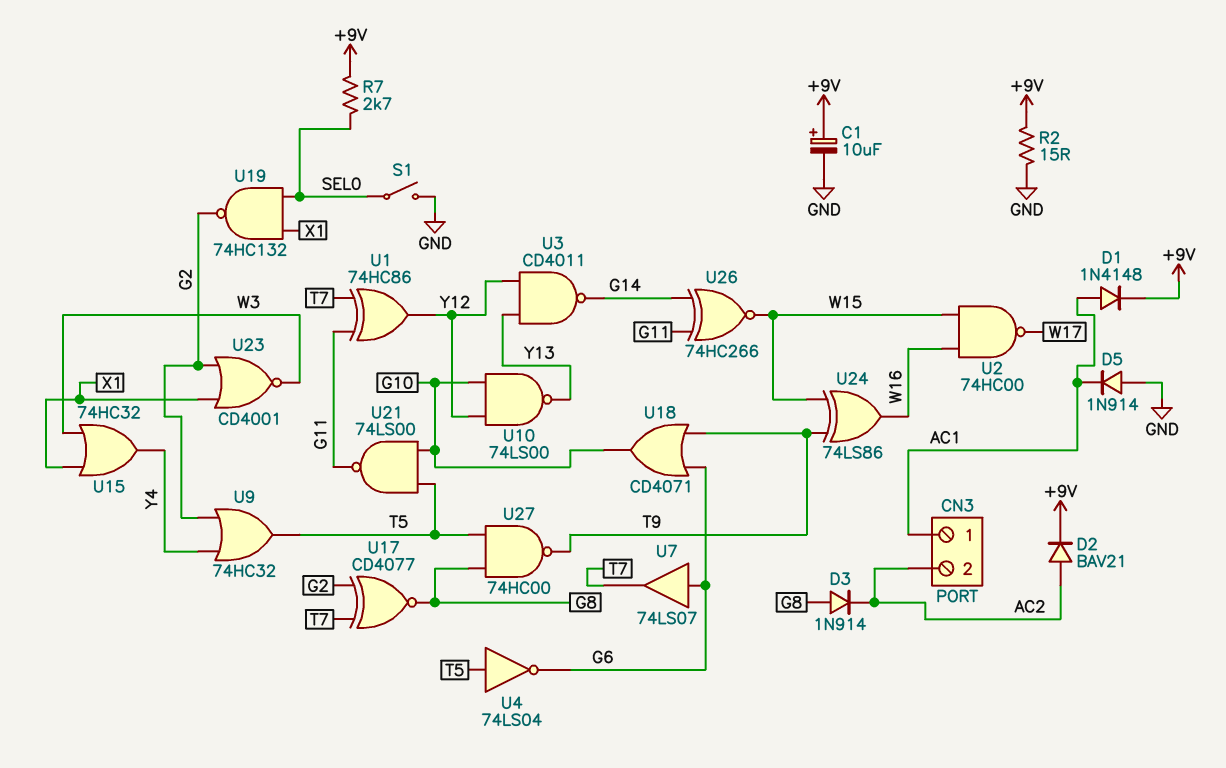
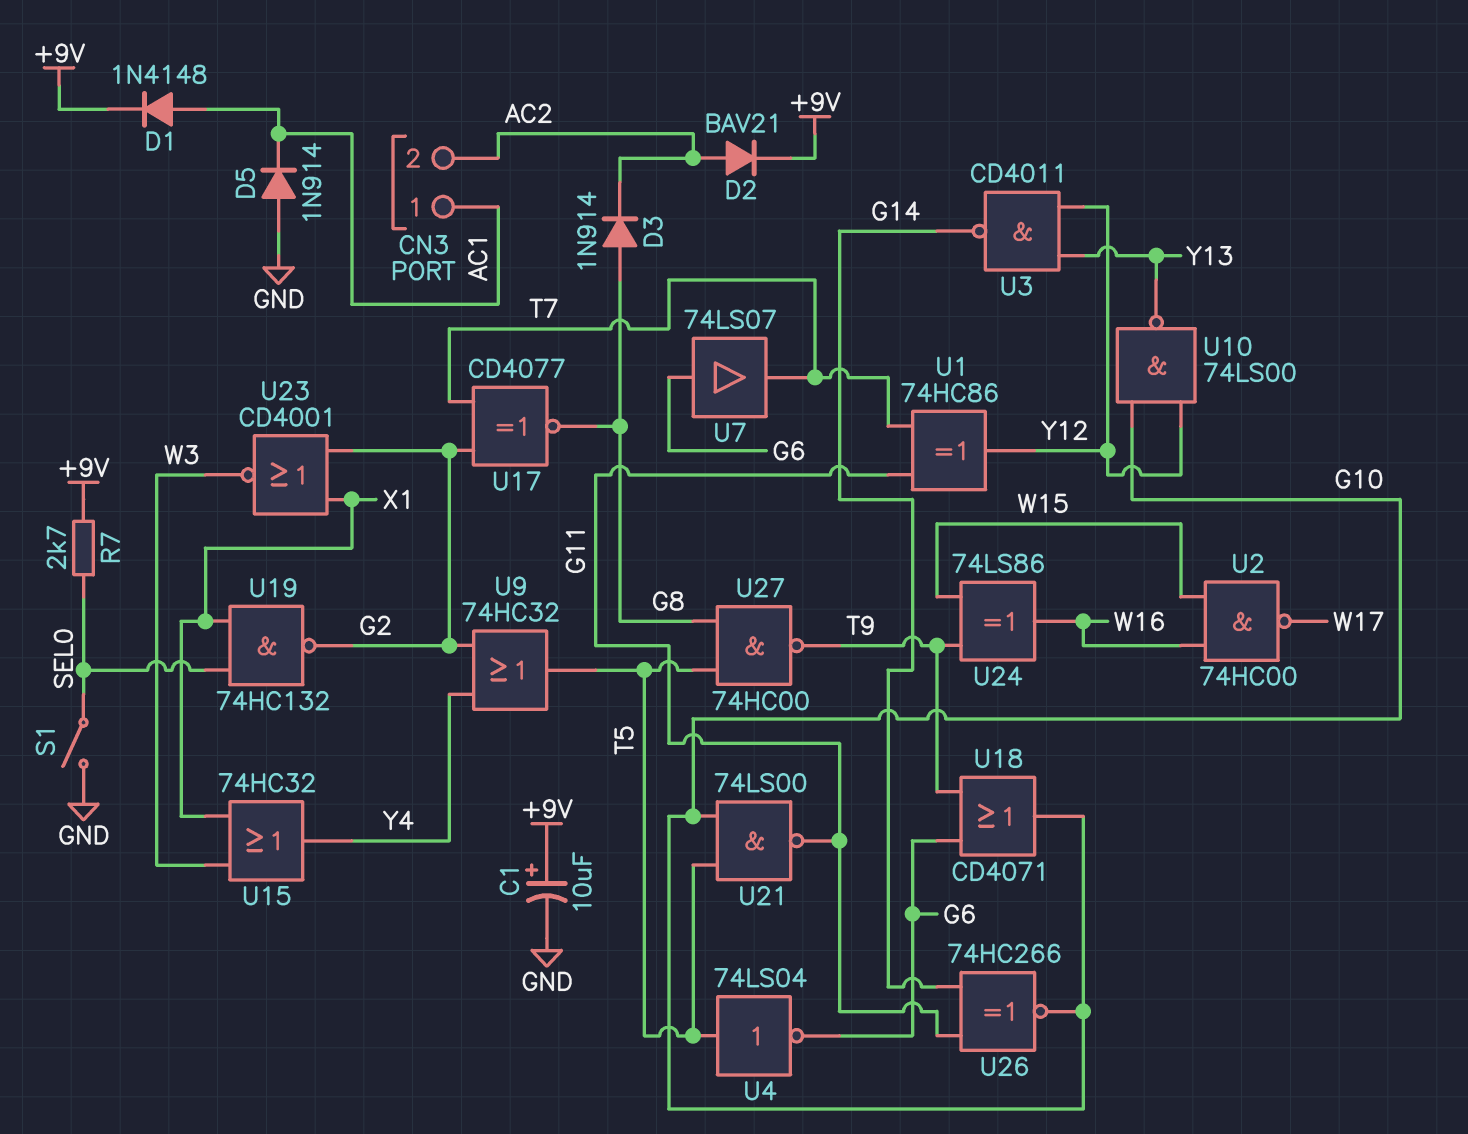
R2: 15 (+9V, GND) -> none
U26: XNOR 74HC266 (in G11, in G14, out W15) -> XNOR 74HC266 (in G11, in G14, out G10)

